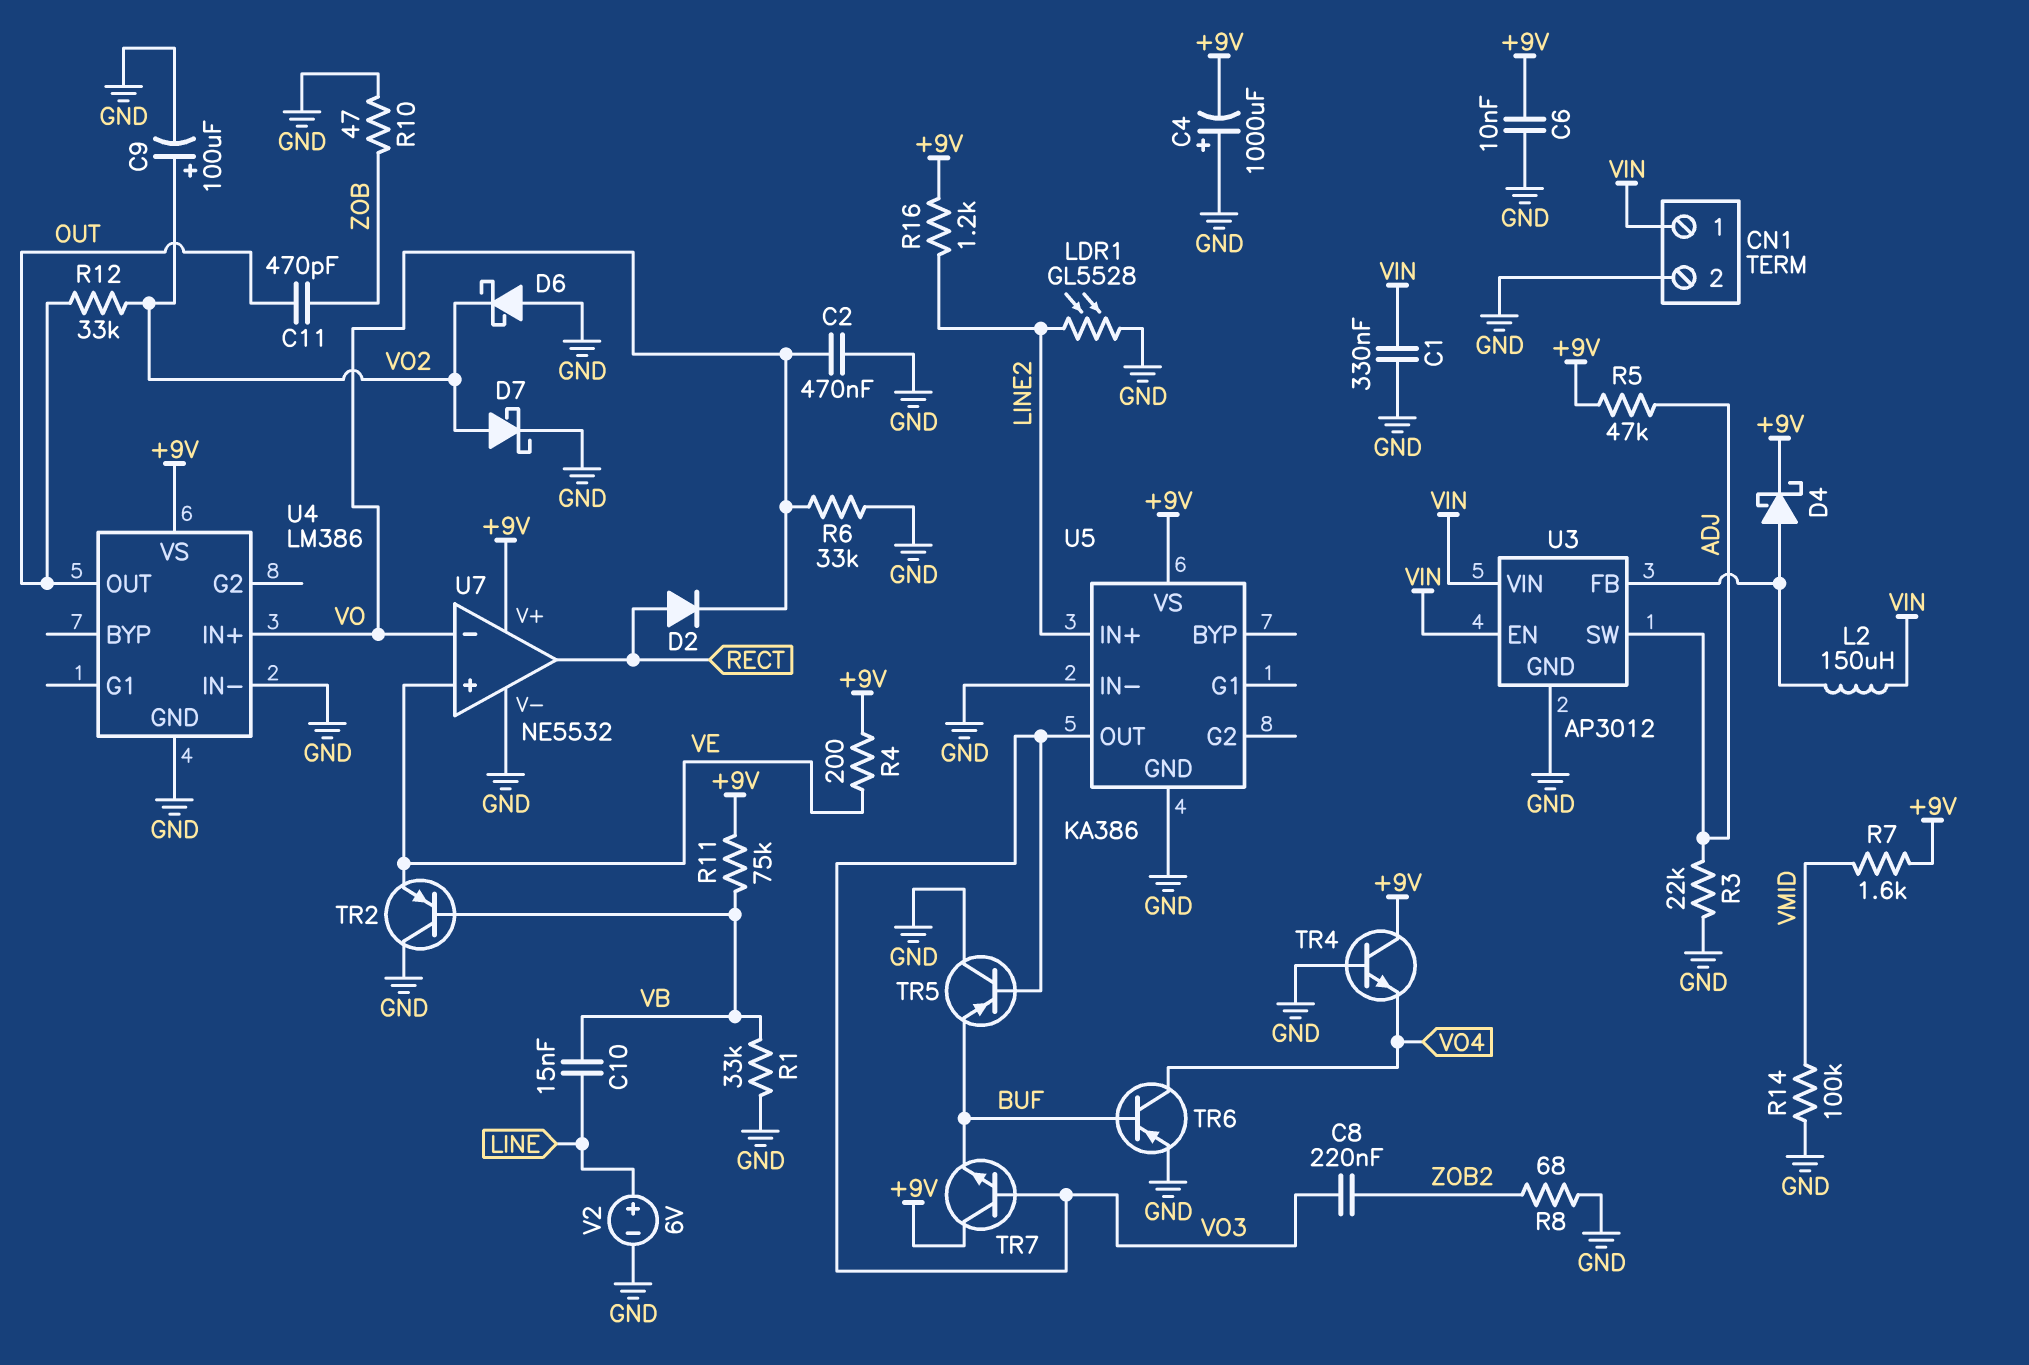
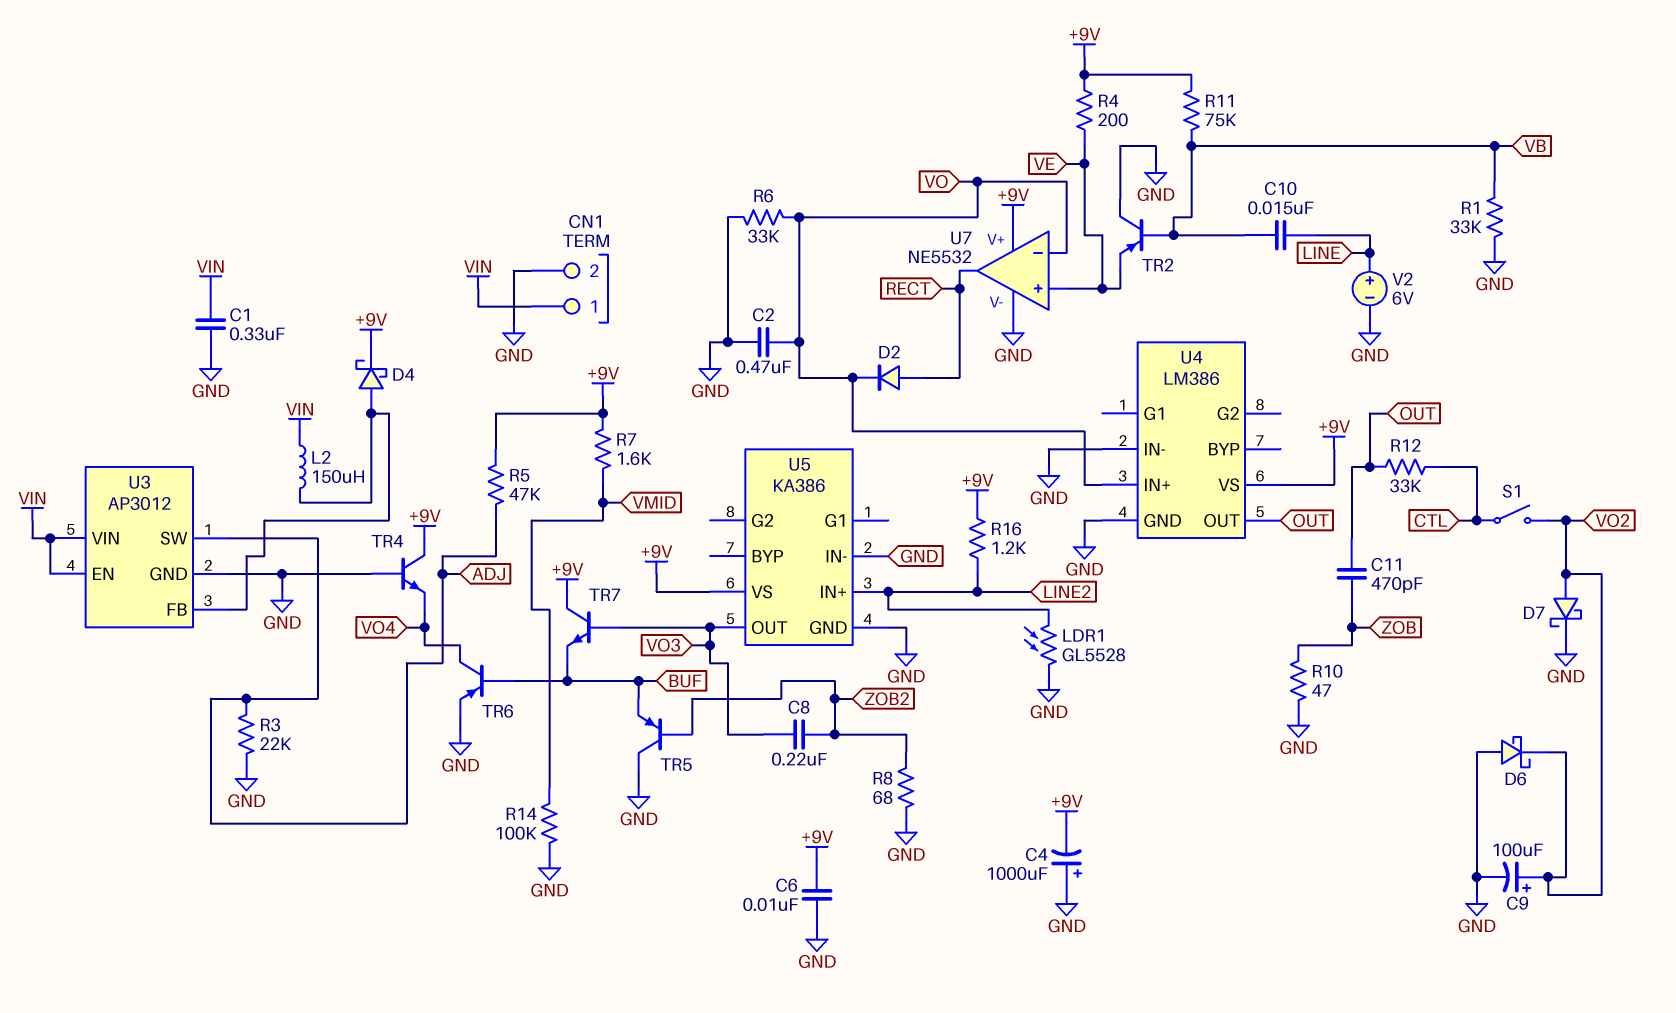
R12: 33k (OUT, VO2) -> 33k (CTL, OUT)
S1: none -> switch (CTL, VO2)
TR5: PNP (B VO3, C GND, E BUF) -> PNP (B ZOB2, C GND, E BUF)

